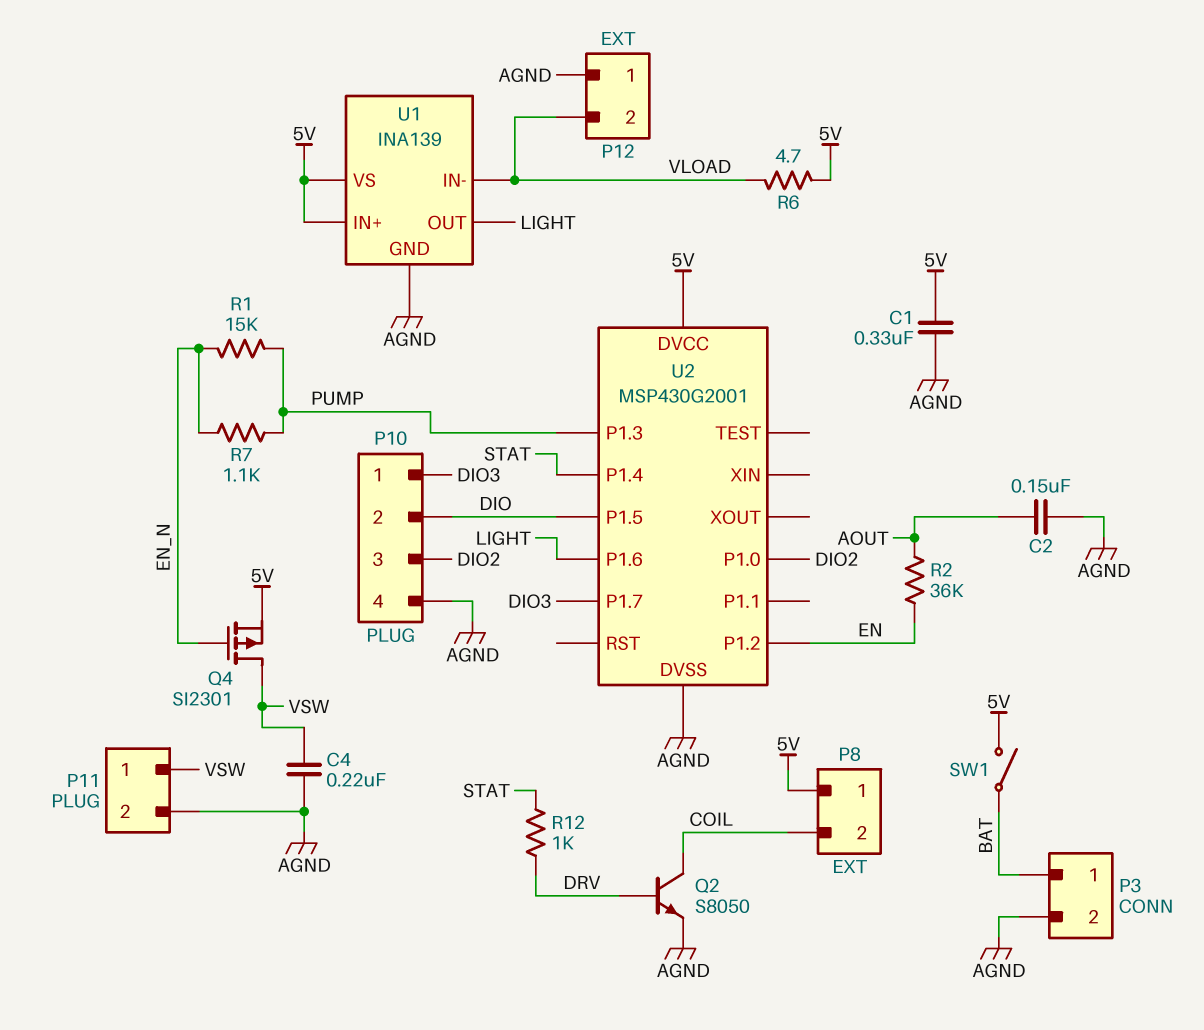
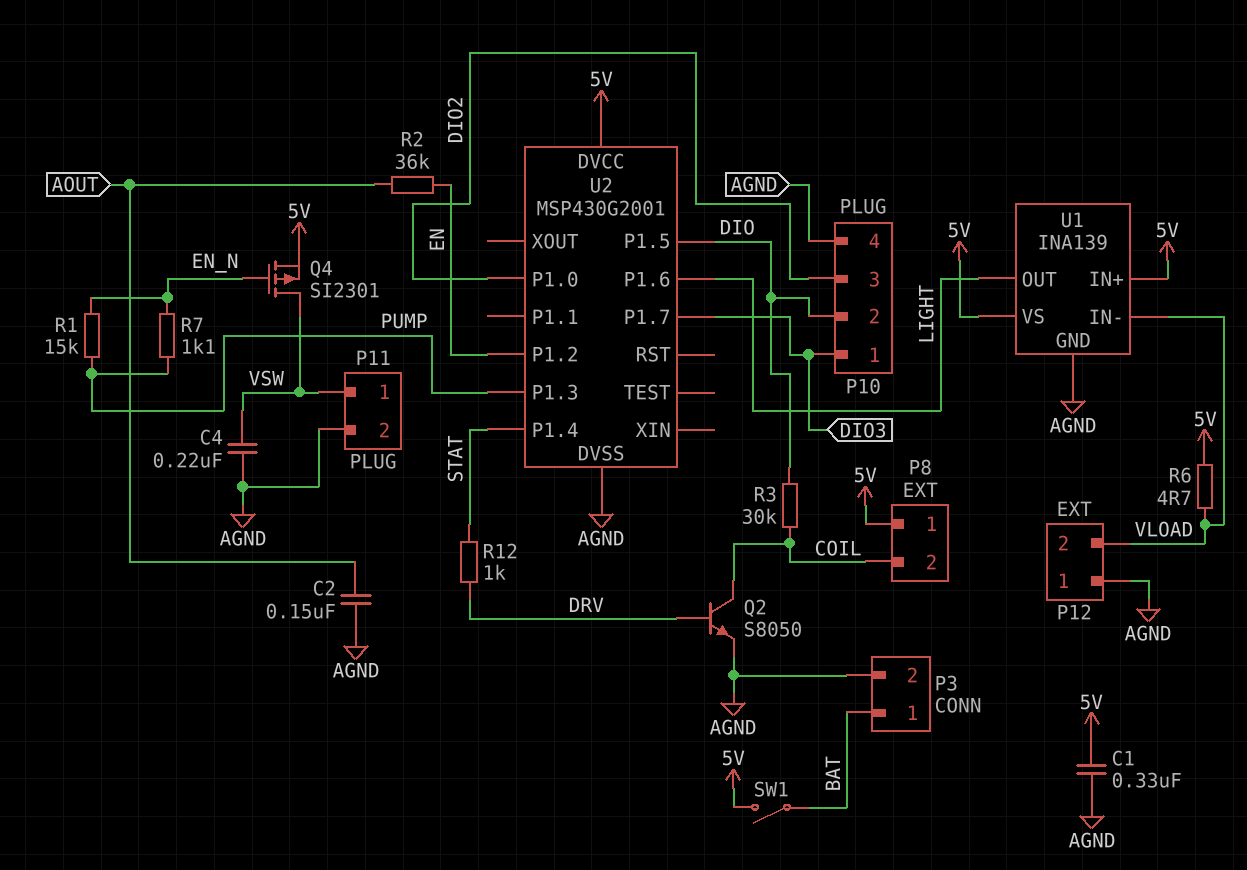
R3: none -> 30k (COIL, DIO)

